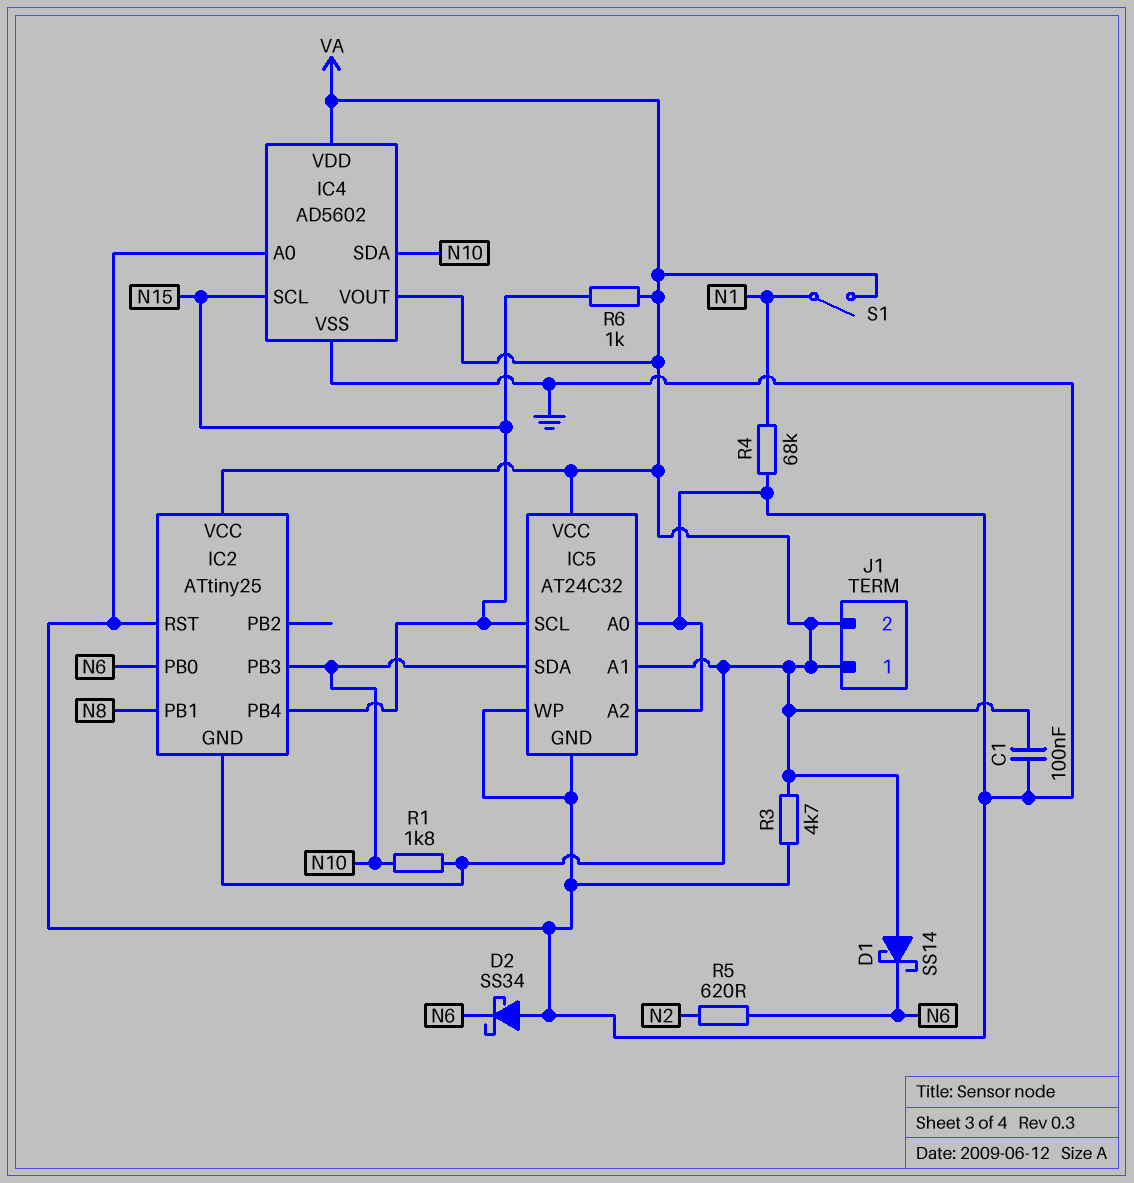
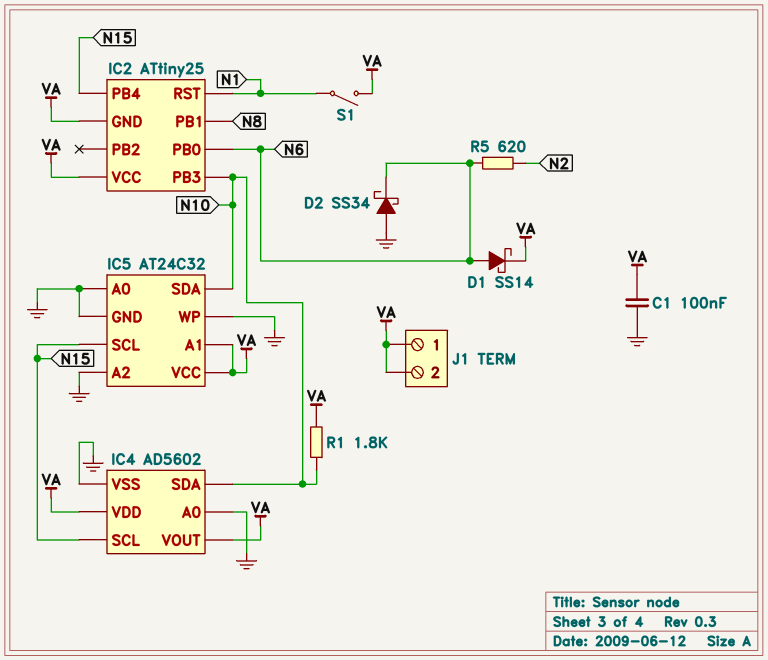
D1: schottky SS14 (A VA, K N6) -> schottky SS14 (A N6, K VA)
IC2 pin RST: GND -> N1
R3: 4.7k (GND, VA) -> none
R4: 68k (GND, N1) -> none
R6: 1k (N15, VA) -> none

